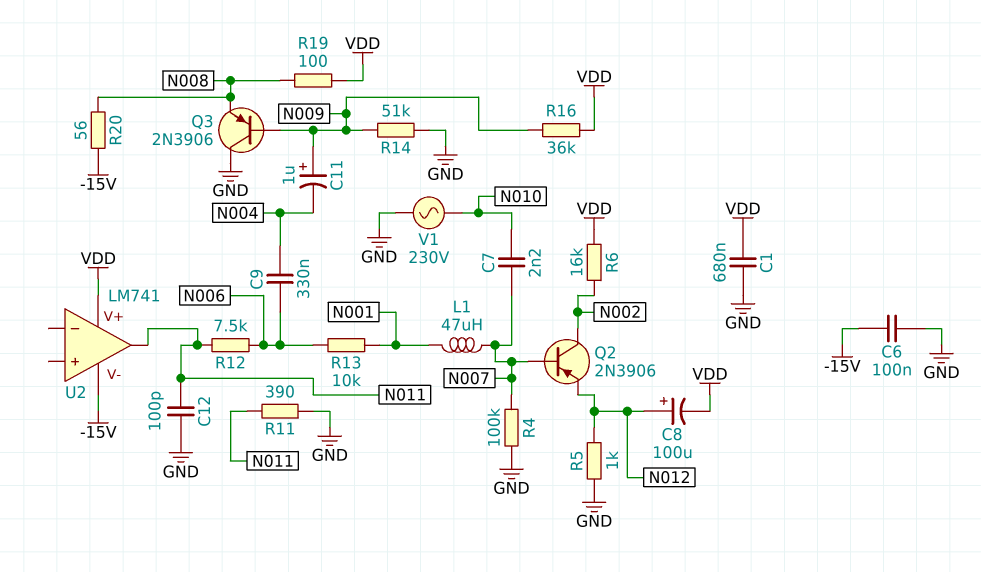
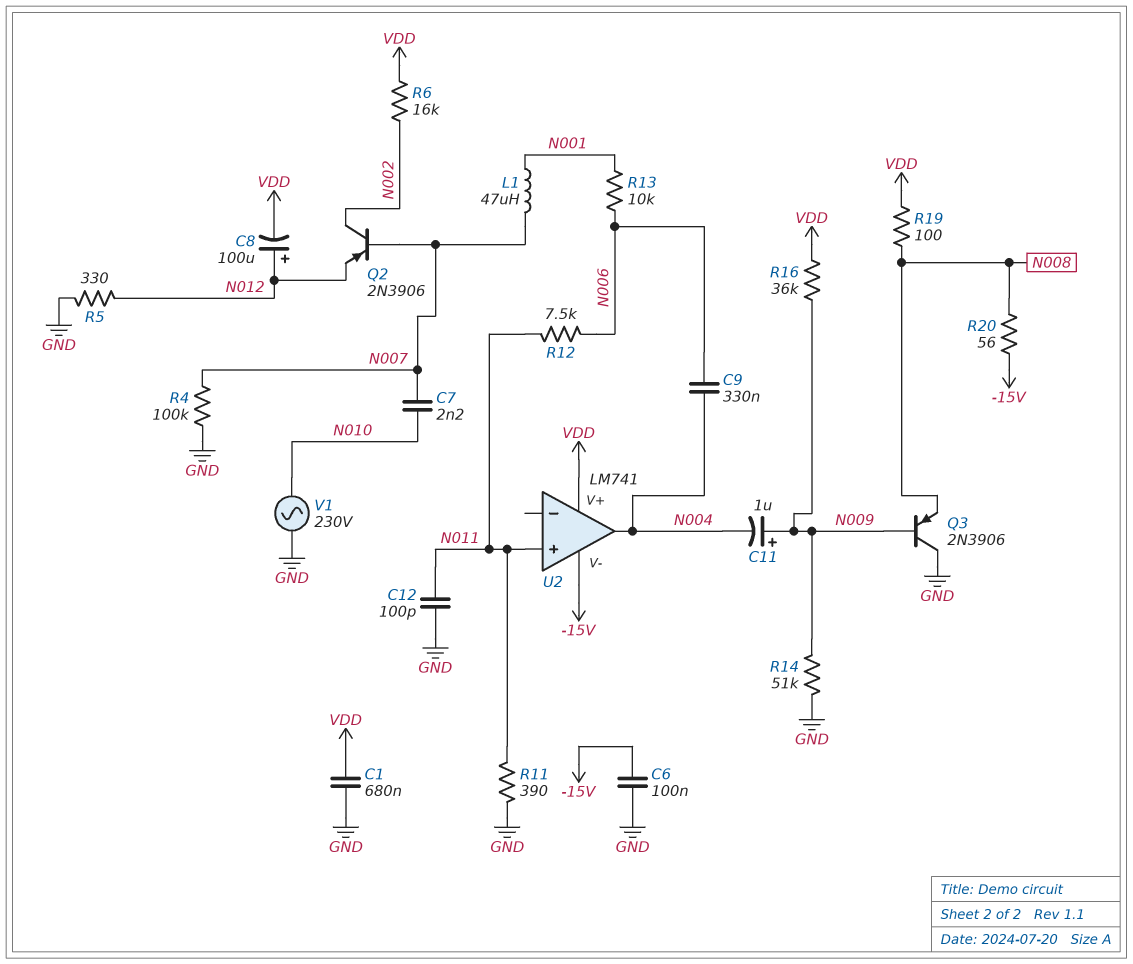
R5: 1k (GND, N012) -> 330 (GND, N012)
U2 pin in+: none -> N011
U2 pin out: N011 -> N004

